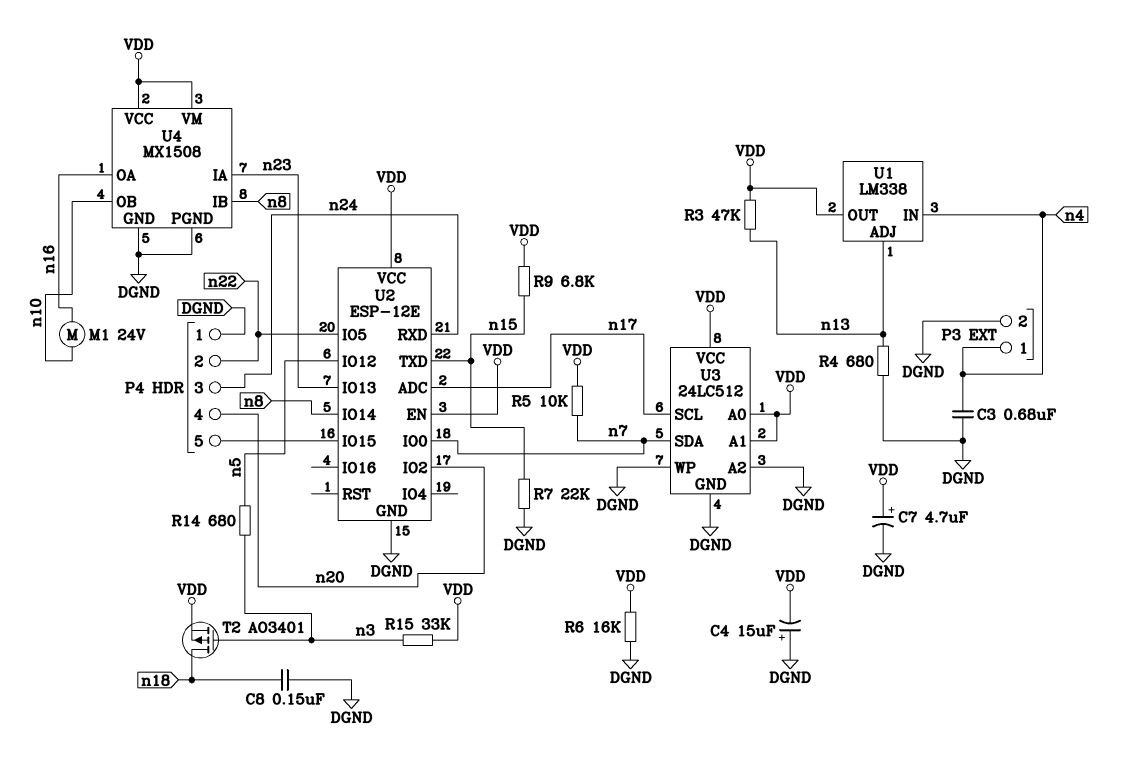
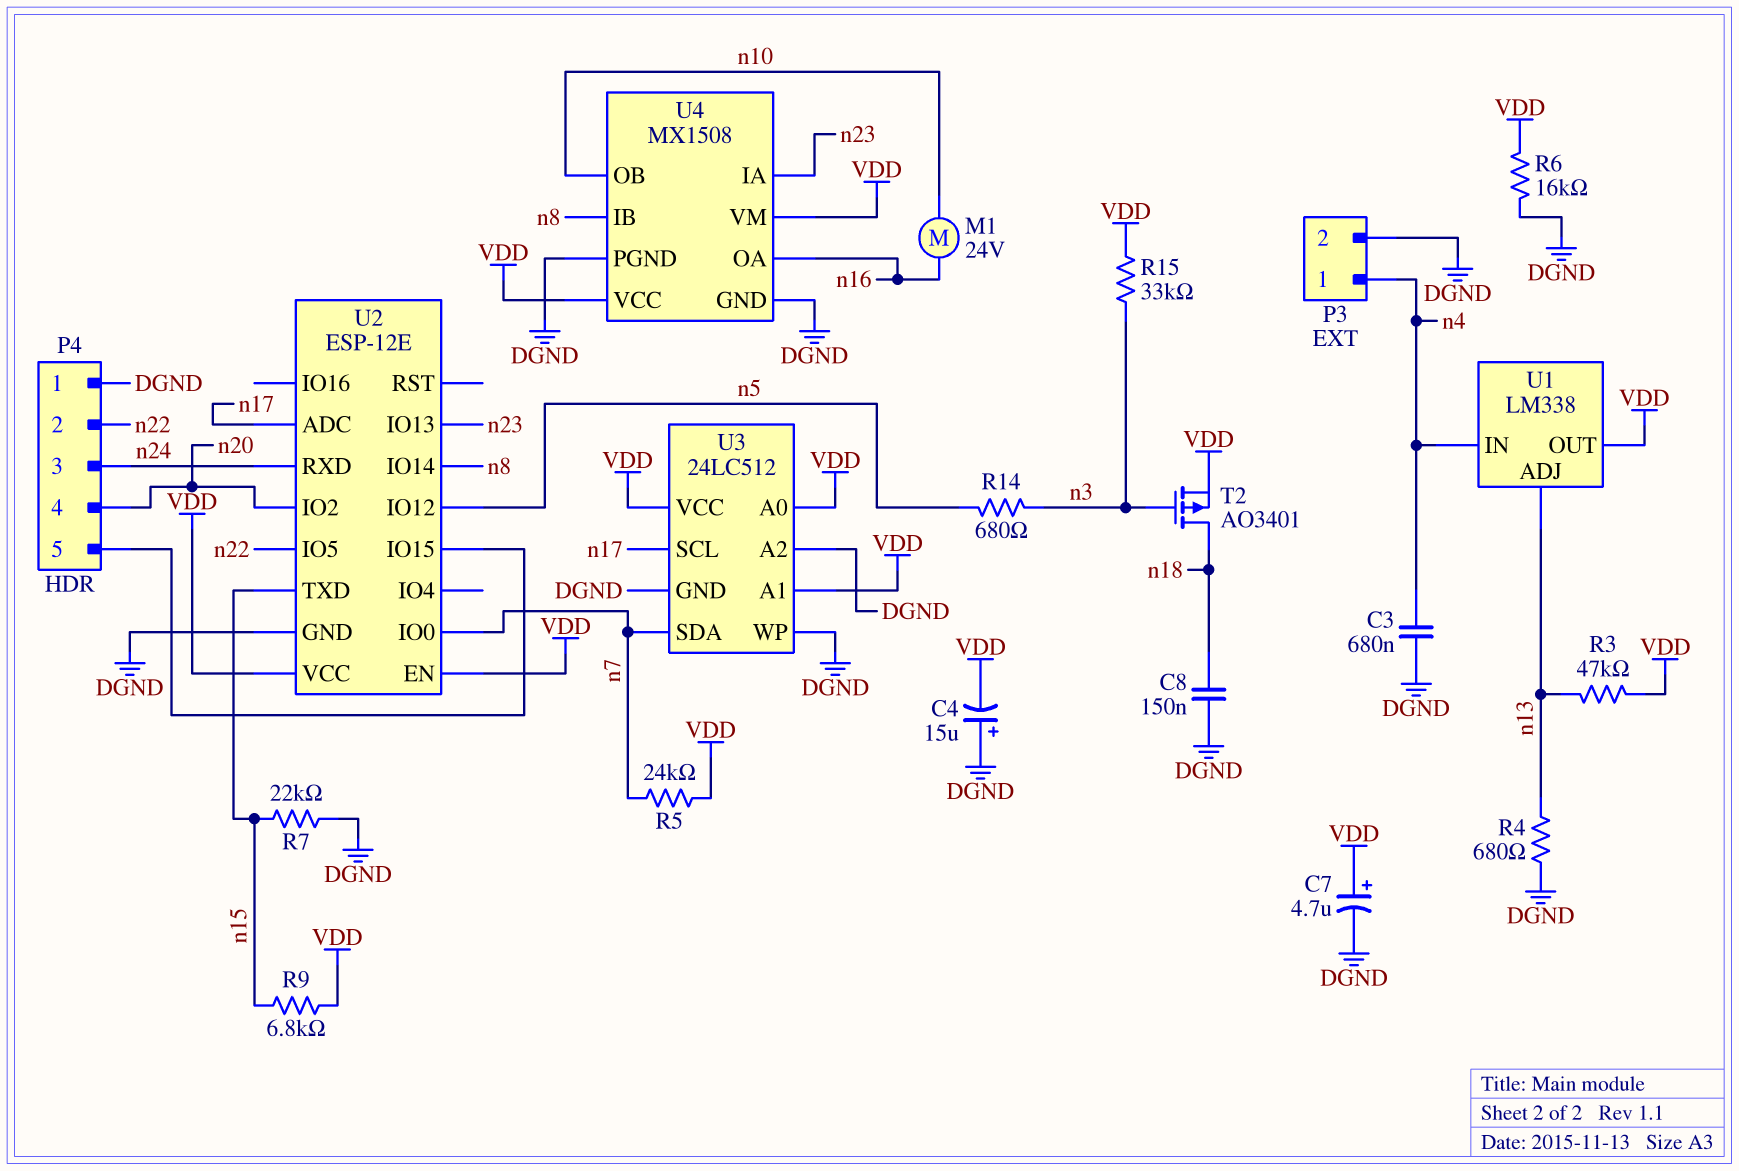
R5: 10k (VDD, n7) -> 24k (VDD, n7)

